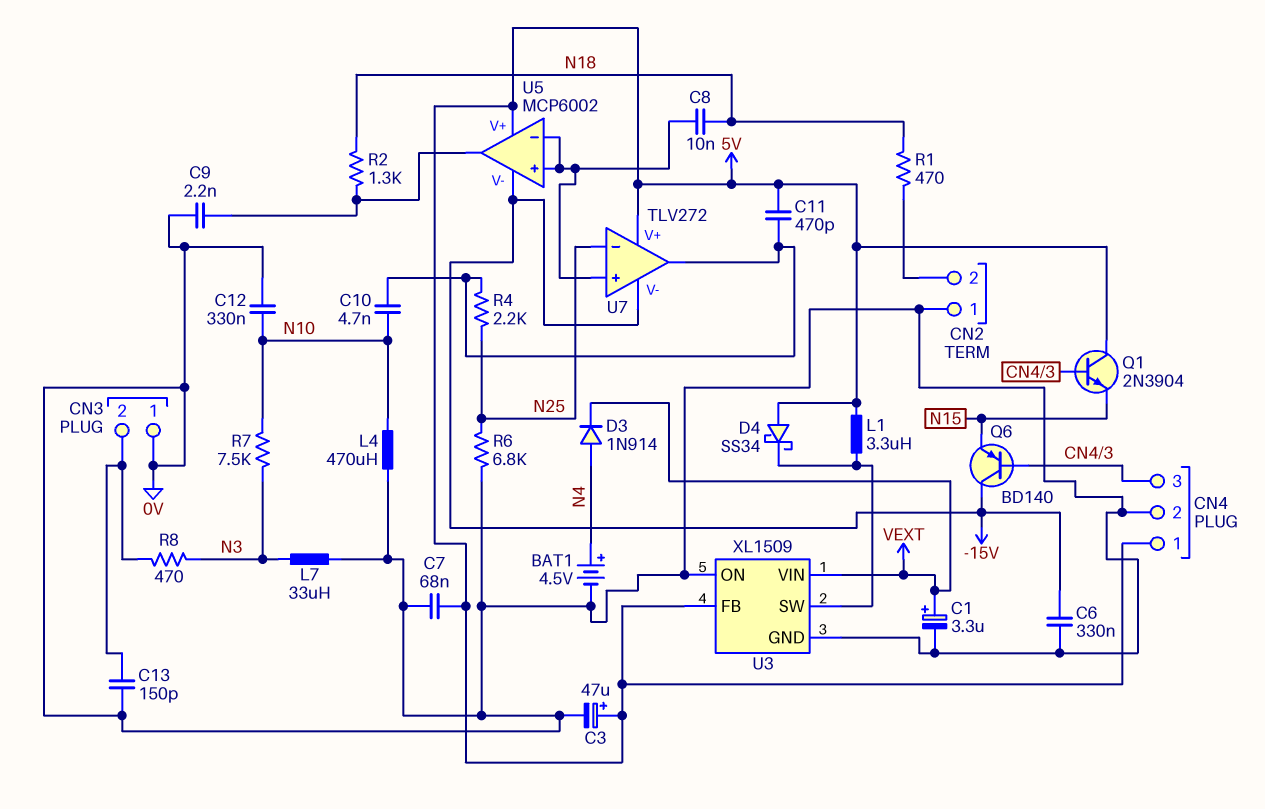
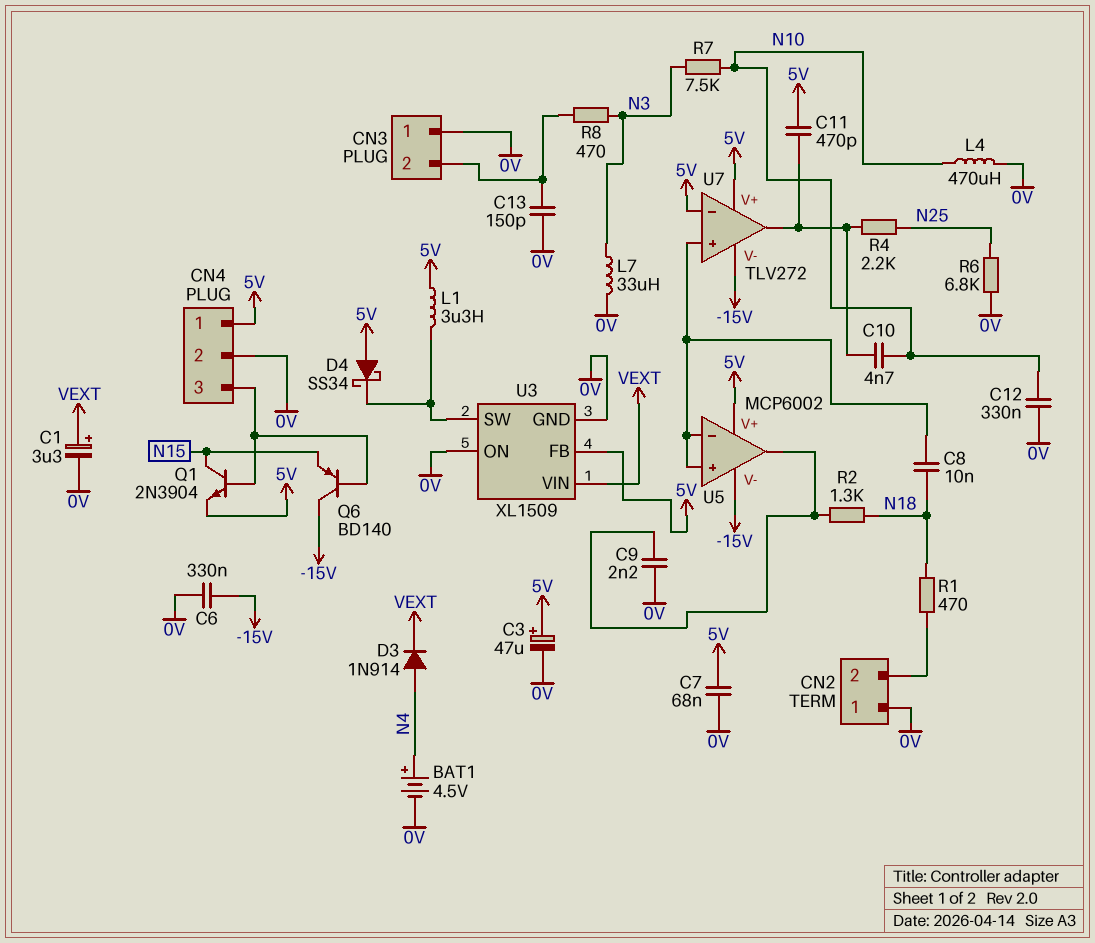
Q1: NPN 2N3904 (B CN4/3, C 5V, E N15) -> NPN 2N3904 (B CN4/3, C N15, E 5V)
U7 pin in-: N25 -> 5V

